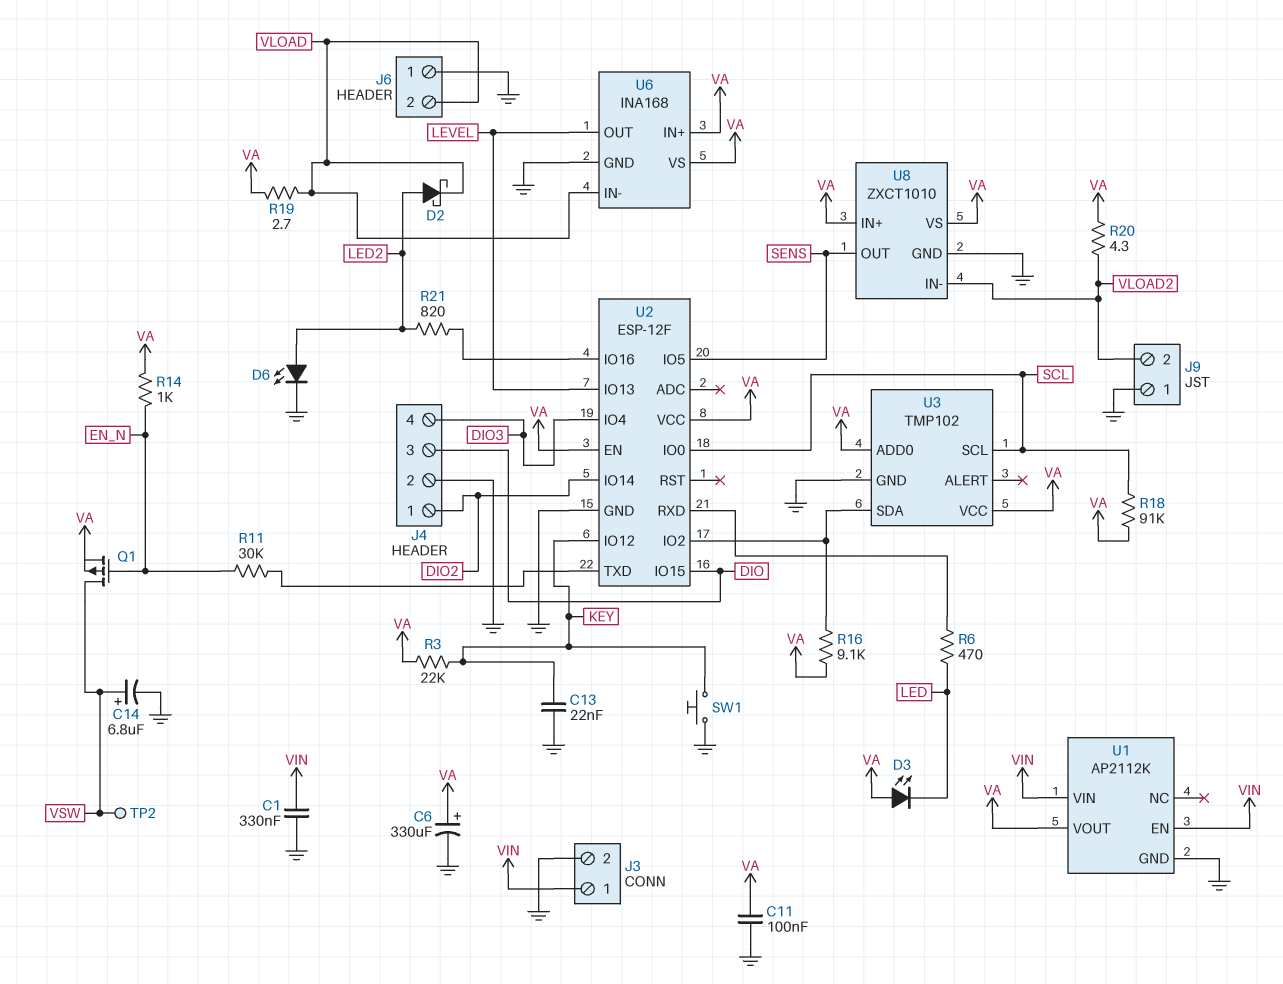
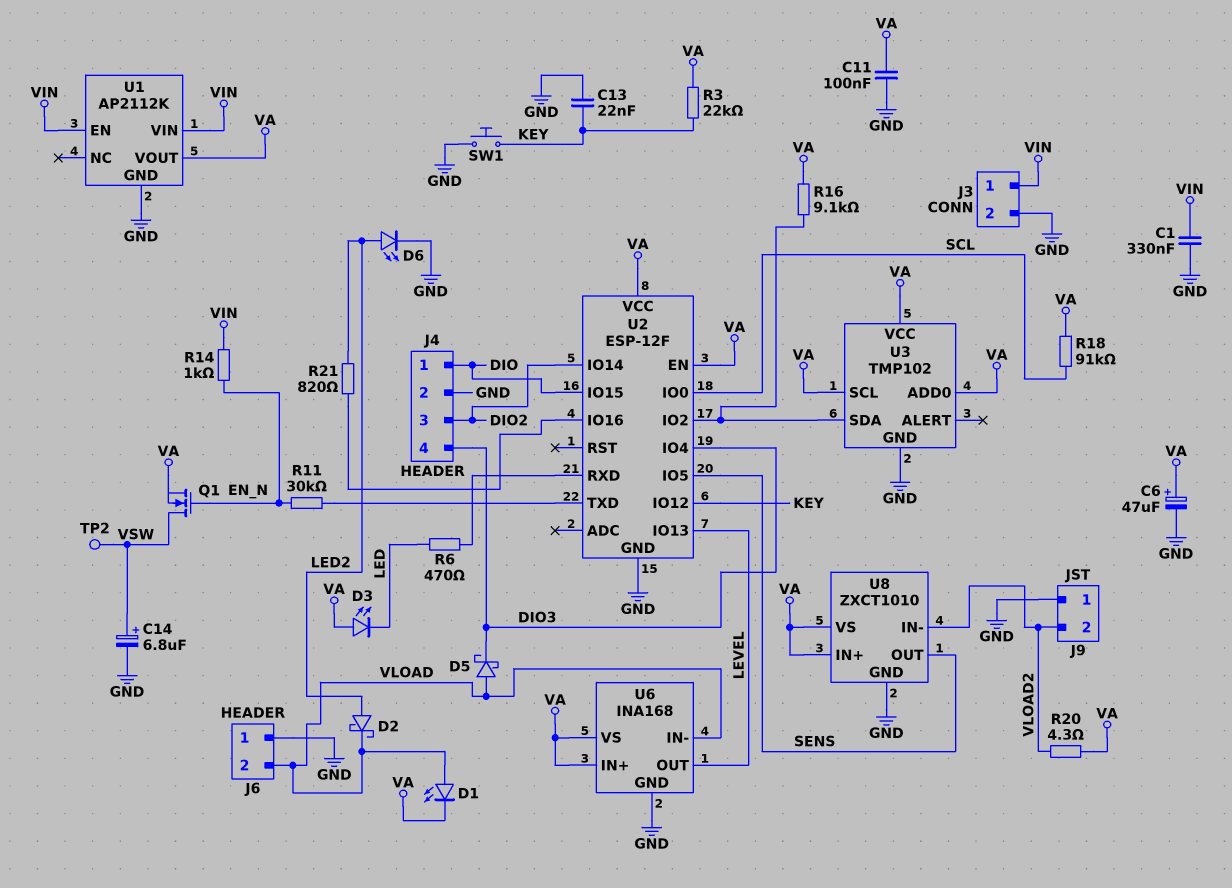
C6: 330uF (plus VA, minus GND) -> 47uF (plus VA, minus GND)
D1: none -> LED (A VLOAD, K VA)
D5: none -> schottky (A VLOAD, K DIO3)
J4 pin 1: DIO2 -> DIO
J4 pin 3: DIO -> DIO2
Q1: PMOS (G EN_N, D VSW, S VA) -> NMOS (G EN_N, D VSW, S VA)
R14: 1k (EN_N, VA) -> 1k (EN_N, VIN)
R19: 2.7 (VA, VLOAD) -> none
U3 pin SCL: SCL -> VA

